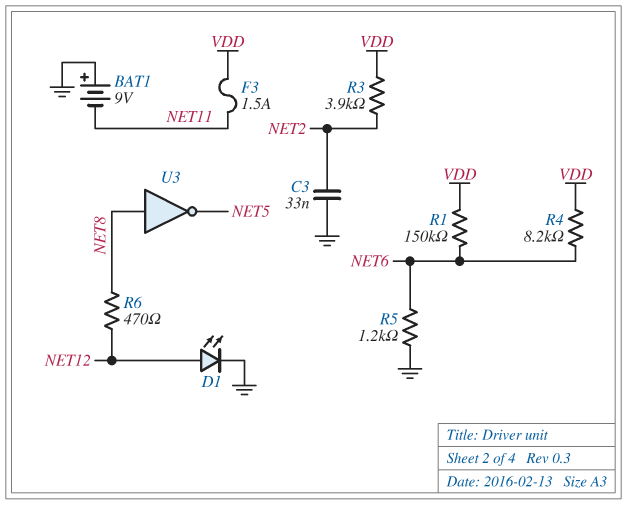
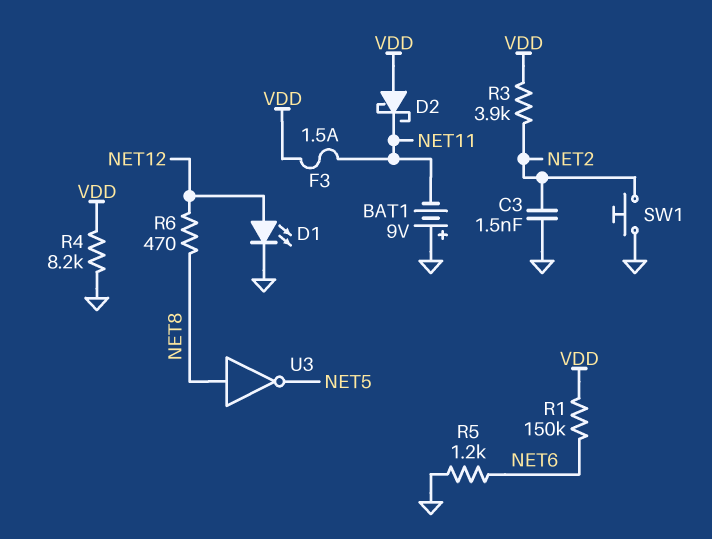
C3: 33nF (GND, NET2) -> 1.5nF (GND, NET2)
D2: none -> schottky (A VDD, K NET11)
R4: 8.2k (NET6, VDD) -> 8.2k (GND, VDD)
SW1: none -> button (GND, NET2)

